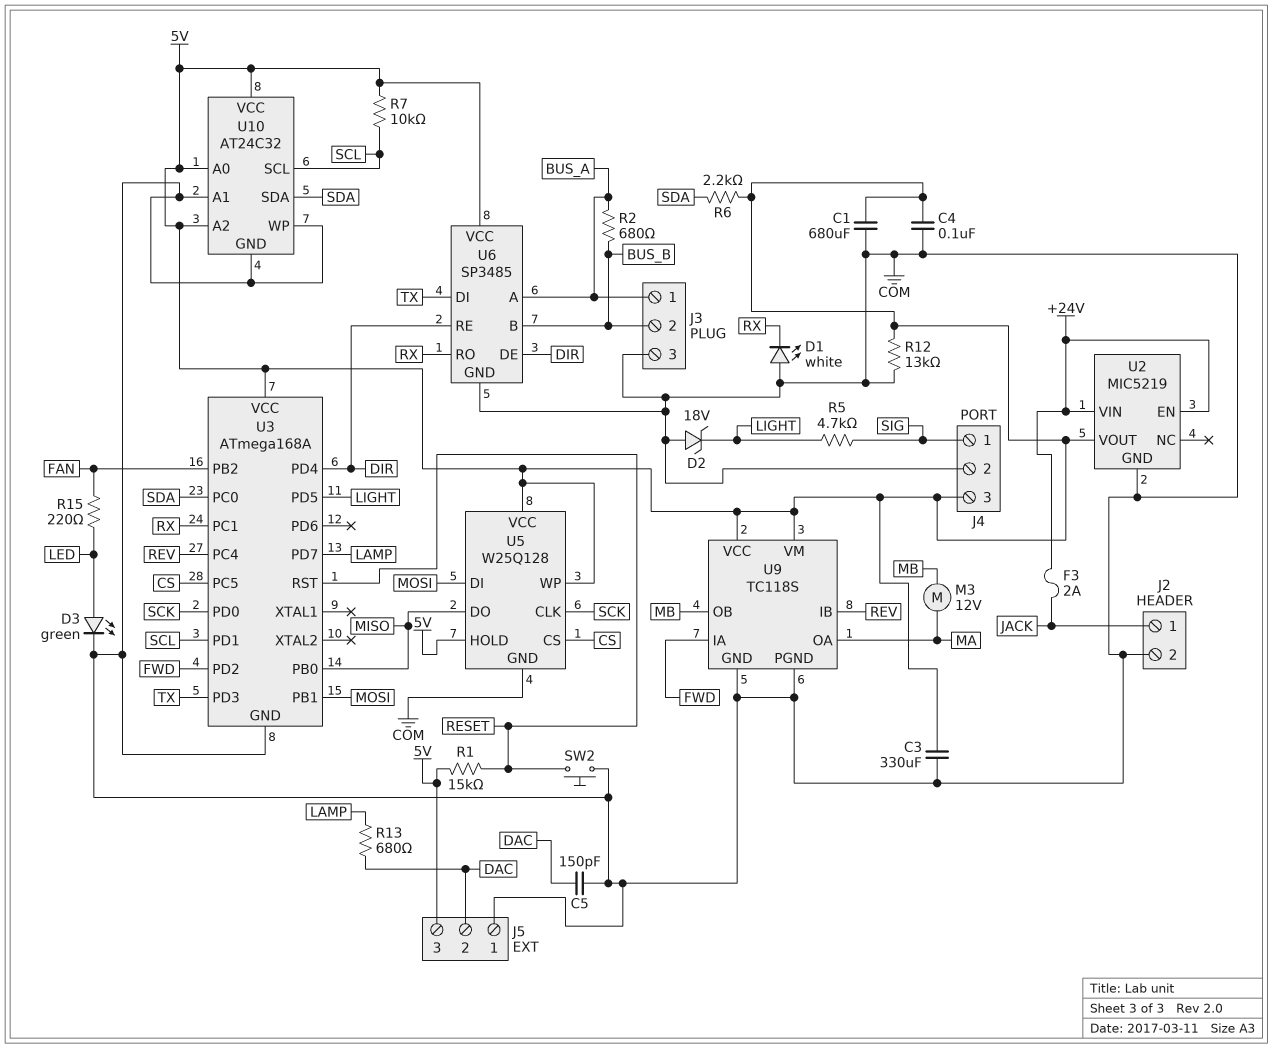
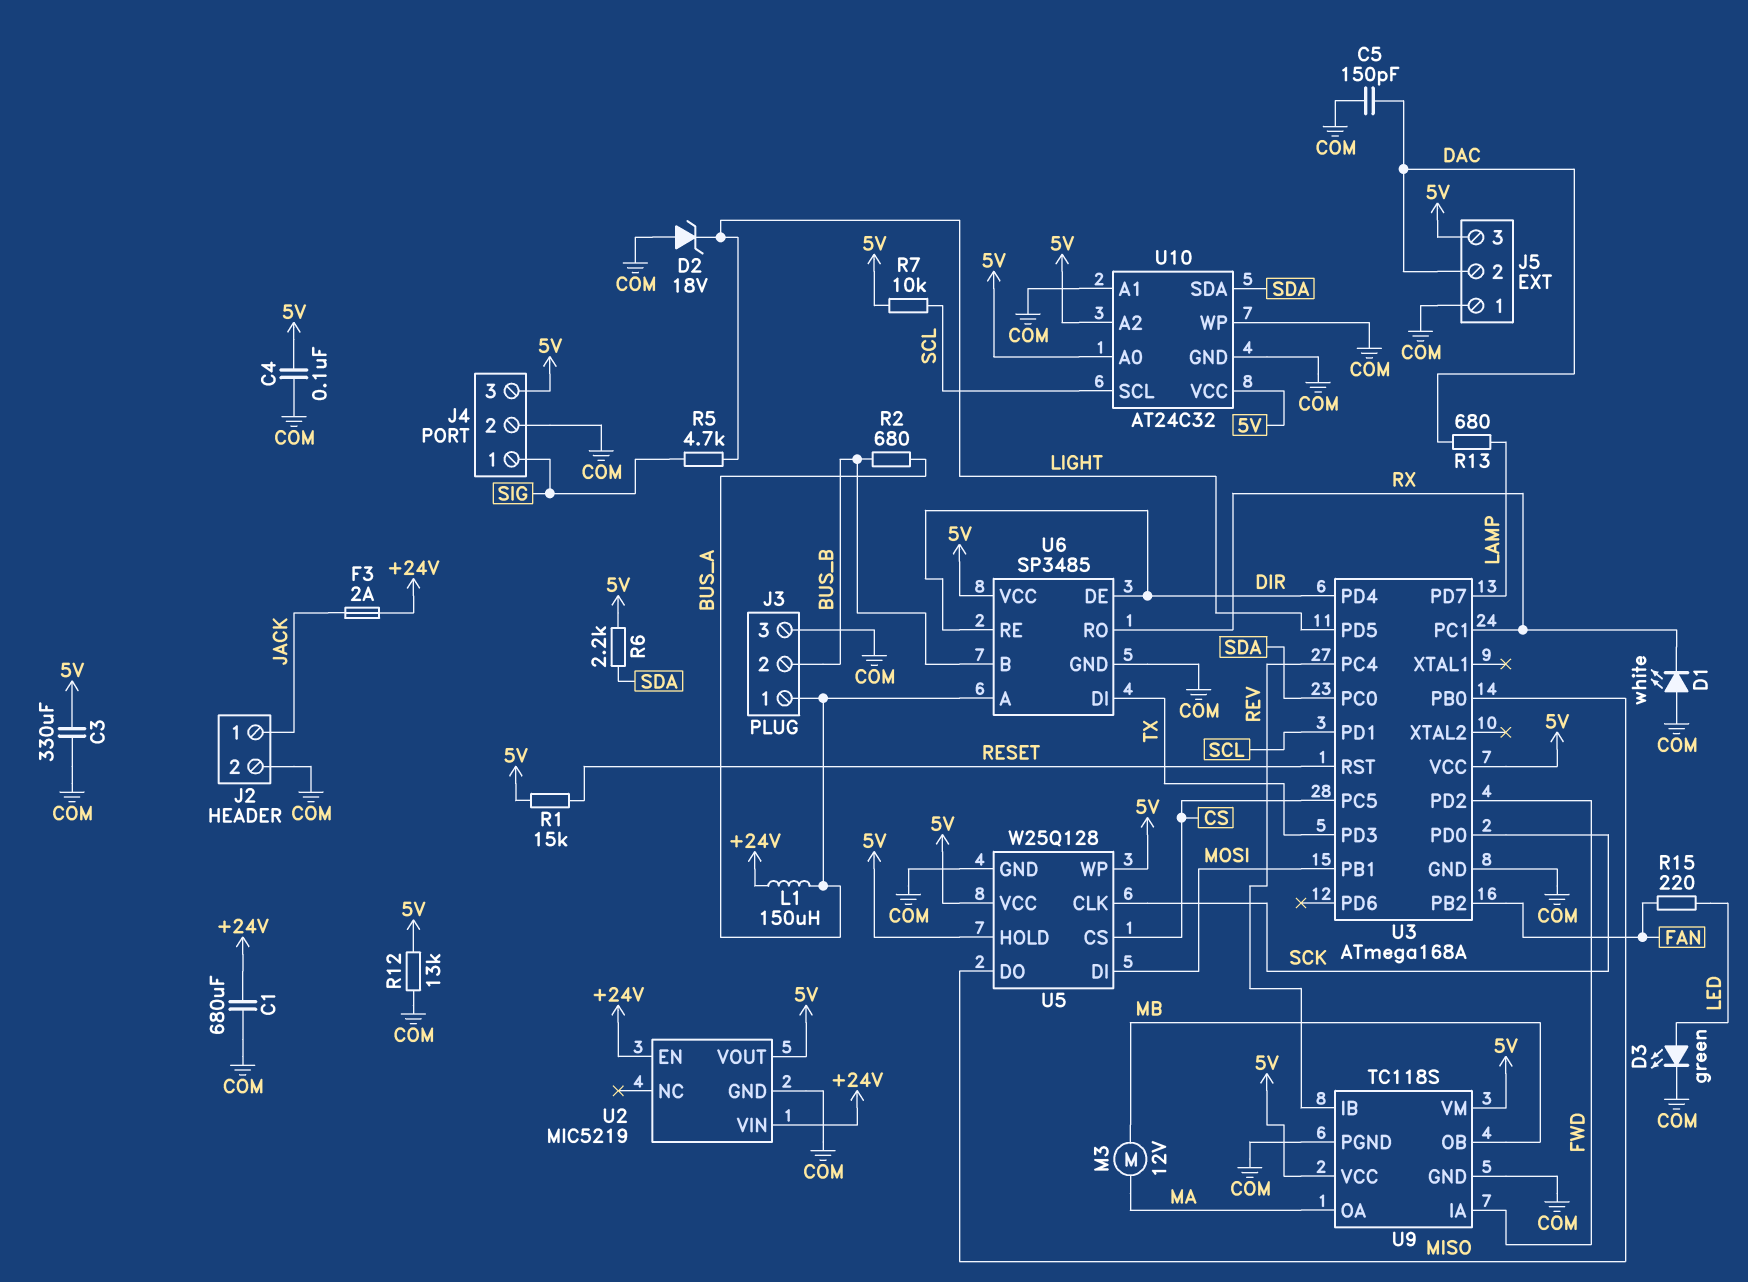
C1: 680uF (5V, COM) -> 680uF (+24V, COM)
L1: none -> 150uH (+24V, BUS_A)
SW2: button (COM, RESET) -> none

